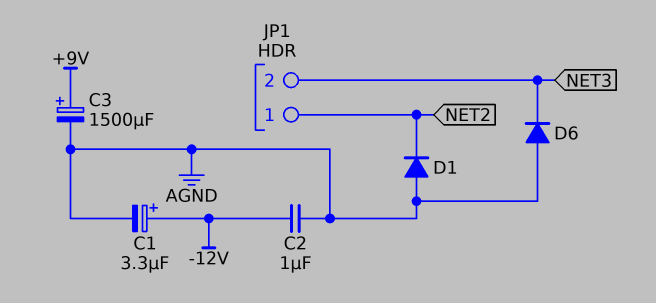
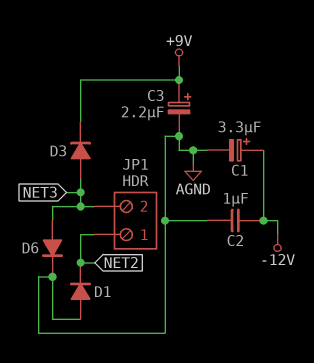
C3: 1500uF (plus +9V, minus AGND) -> 2.2uF (plus +9V, minus AGND)
D3: none -> diode (A NET3, K +9V)
D6: diode (A AGND, K NET3) -> diode (A NET3, K AGND)

